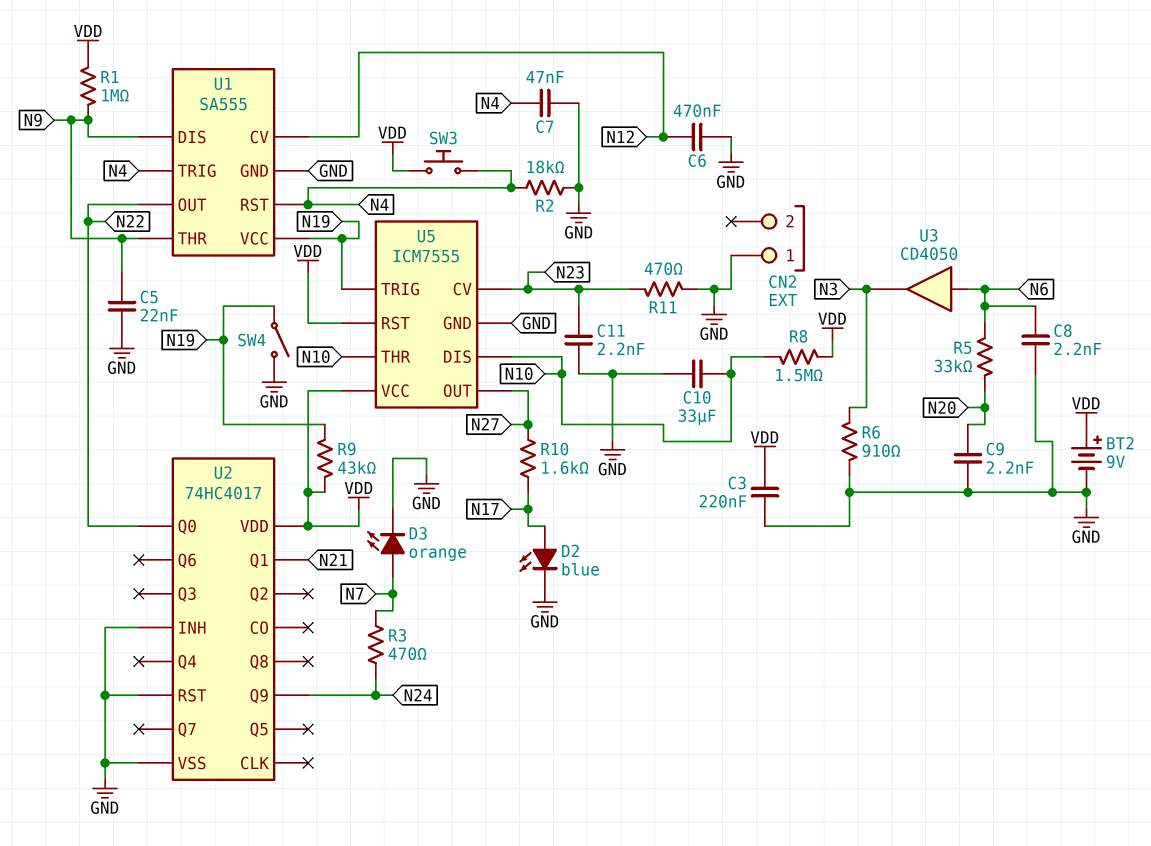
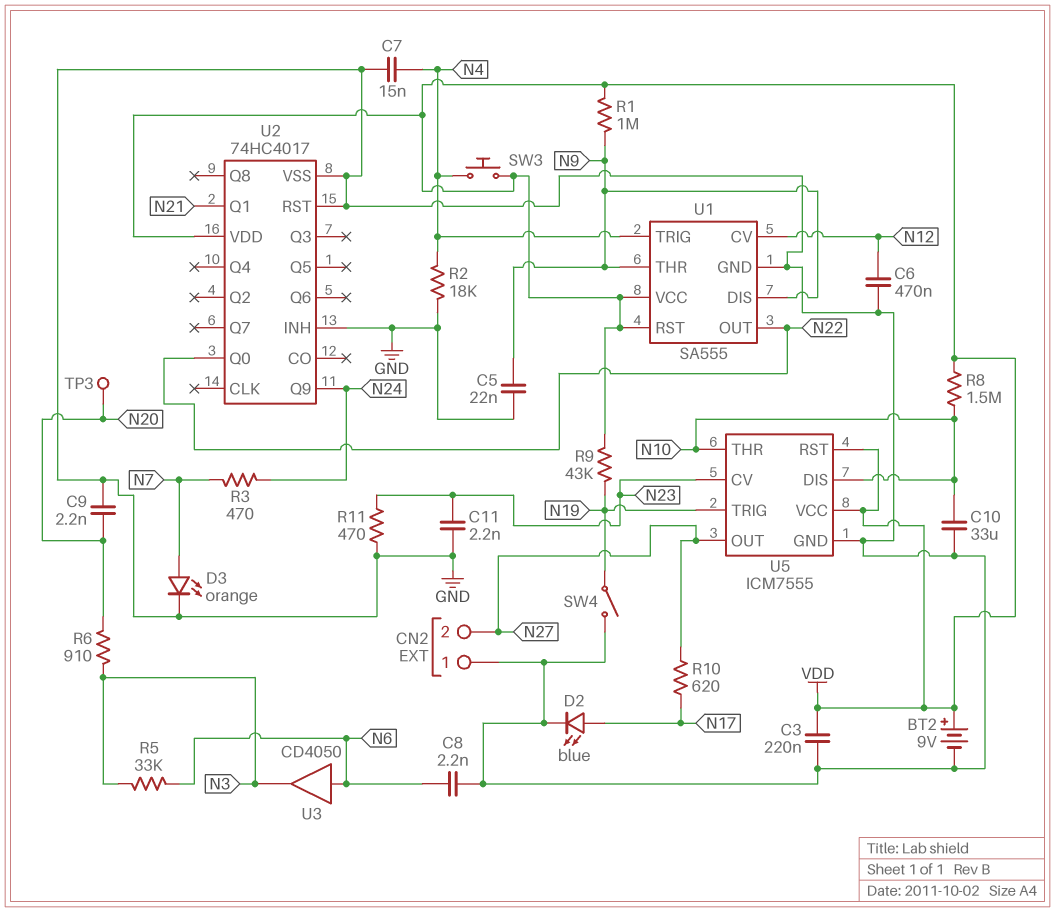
C7: 47nF (GND, N4) -> 15nF (GND, N4)
CN2 pin 2: none -> N27
R5: 33k (N6, N20) -> 33k (N3, N6)
R6: 910 (GND, N3) -> 910 (N3, N20)
R10: 1.6k (N17, N27) -> 620 (N17, N27)
TP3: none -> test point (N20)
U1 pin RST: N4 -> VDD
U1 pin VCC: N19 -> VDD

